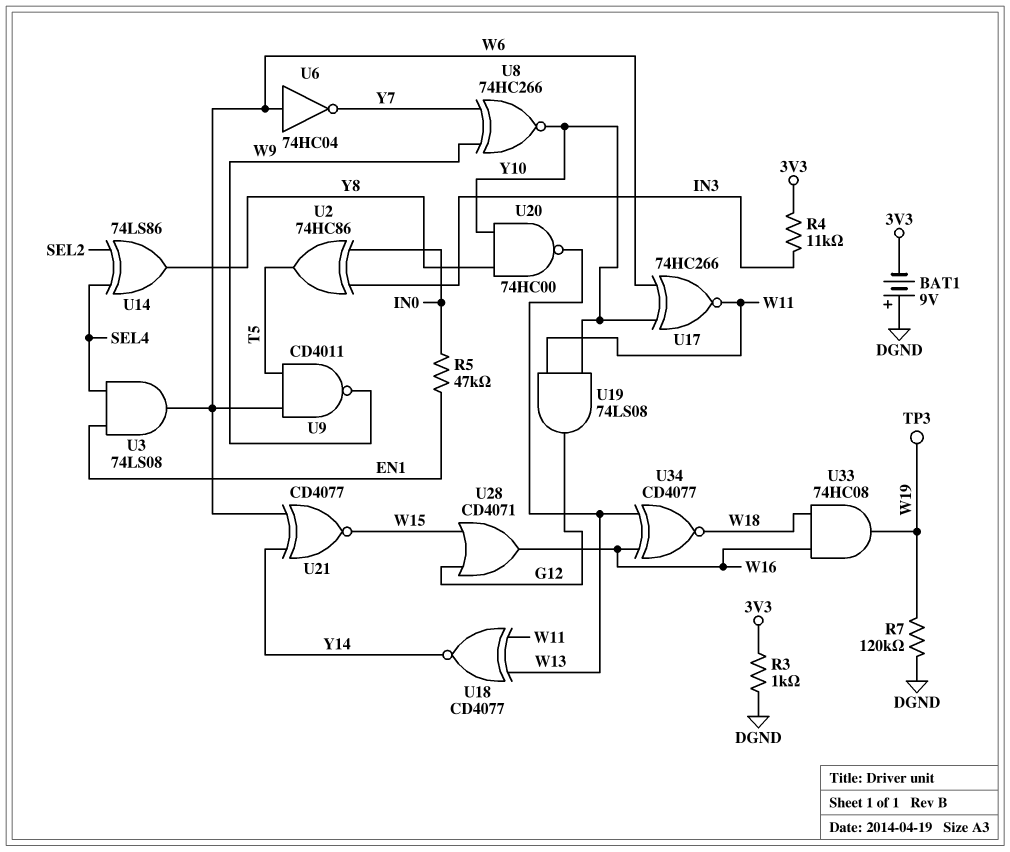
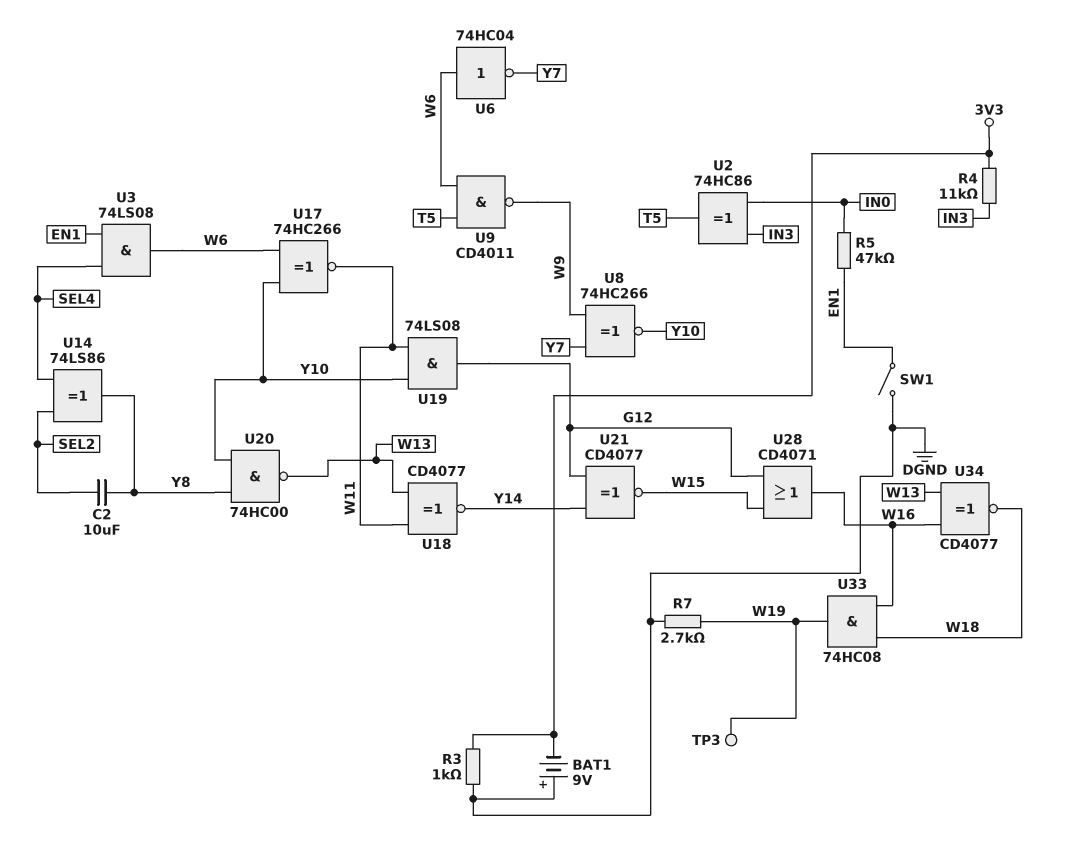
C2: none -> 10uF (SEL2, Y8)
R7: 120k (DGND, W19) -> 2.7k (DGND, W19)
SW1: none -> switch (DGND, EN1)
U21: XNOR CD4077 (in W6, in Y14, out W15) -> XNOR CD4077 (in G12, in Y14, out W15)

